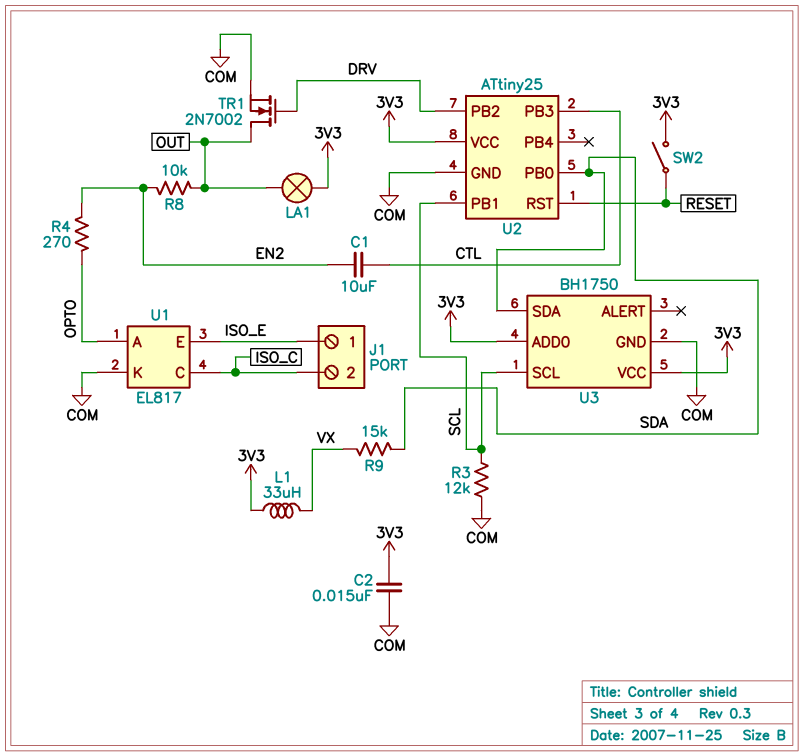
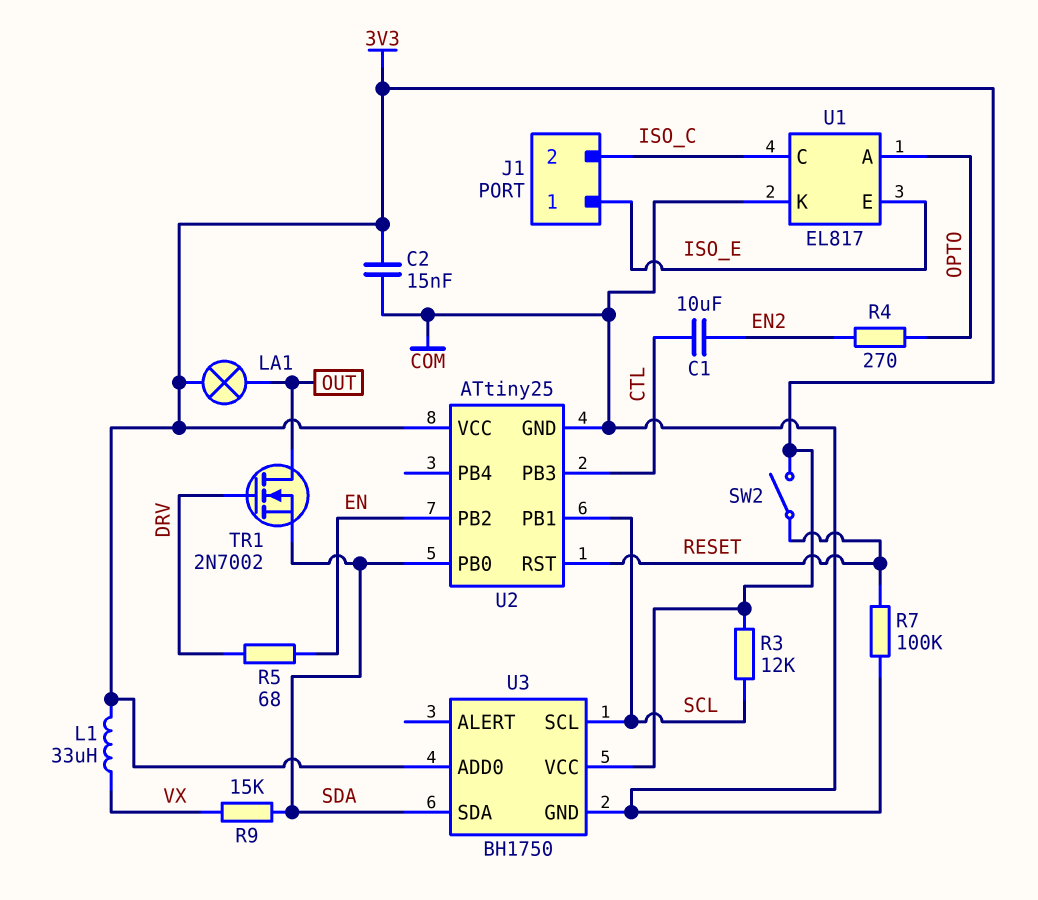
R3: 12k (COM, SCL) -> 12k (3V3, SCL)
R5: none -> 68 (DRV, EN)
R7: none -> 100k (COM, RESET)
R8: 10k (EN2, OUT) -> none
TR1: NMOS 2N7002 (G DRV, D OUT, S COM) -> NMOS 2N7002 (G DRV, D OUT, S SDA)
U2 pin PB2: DRV -> EN

